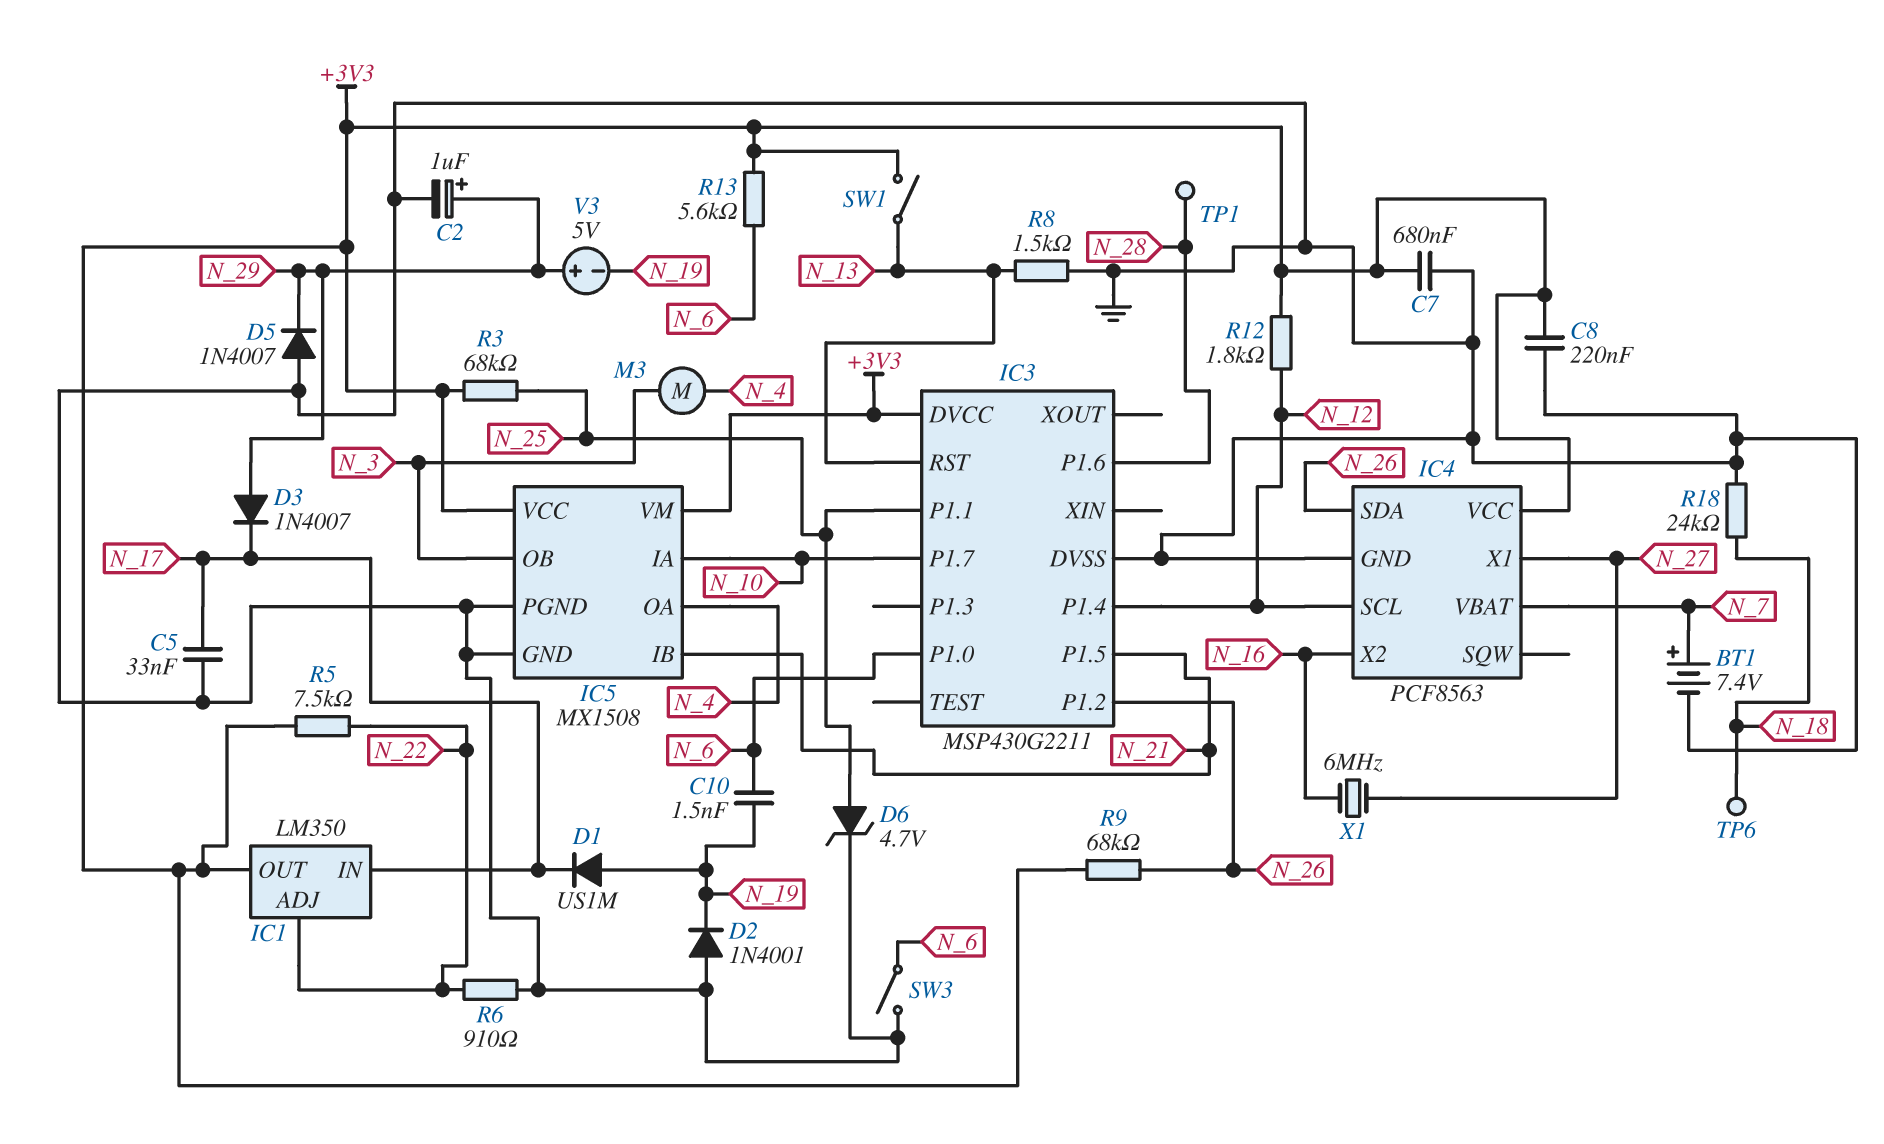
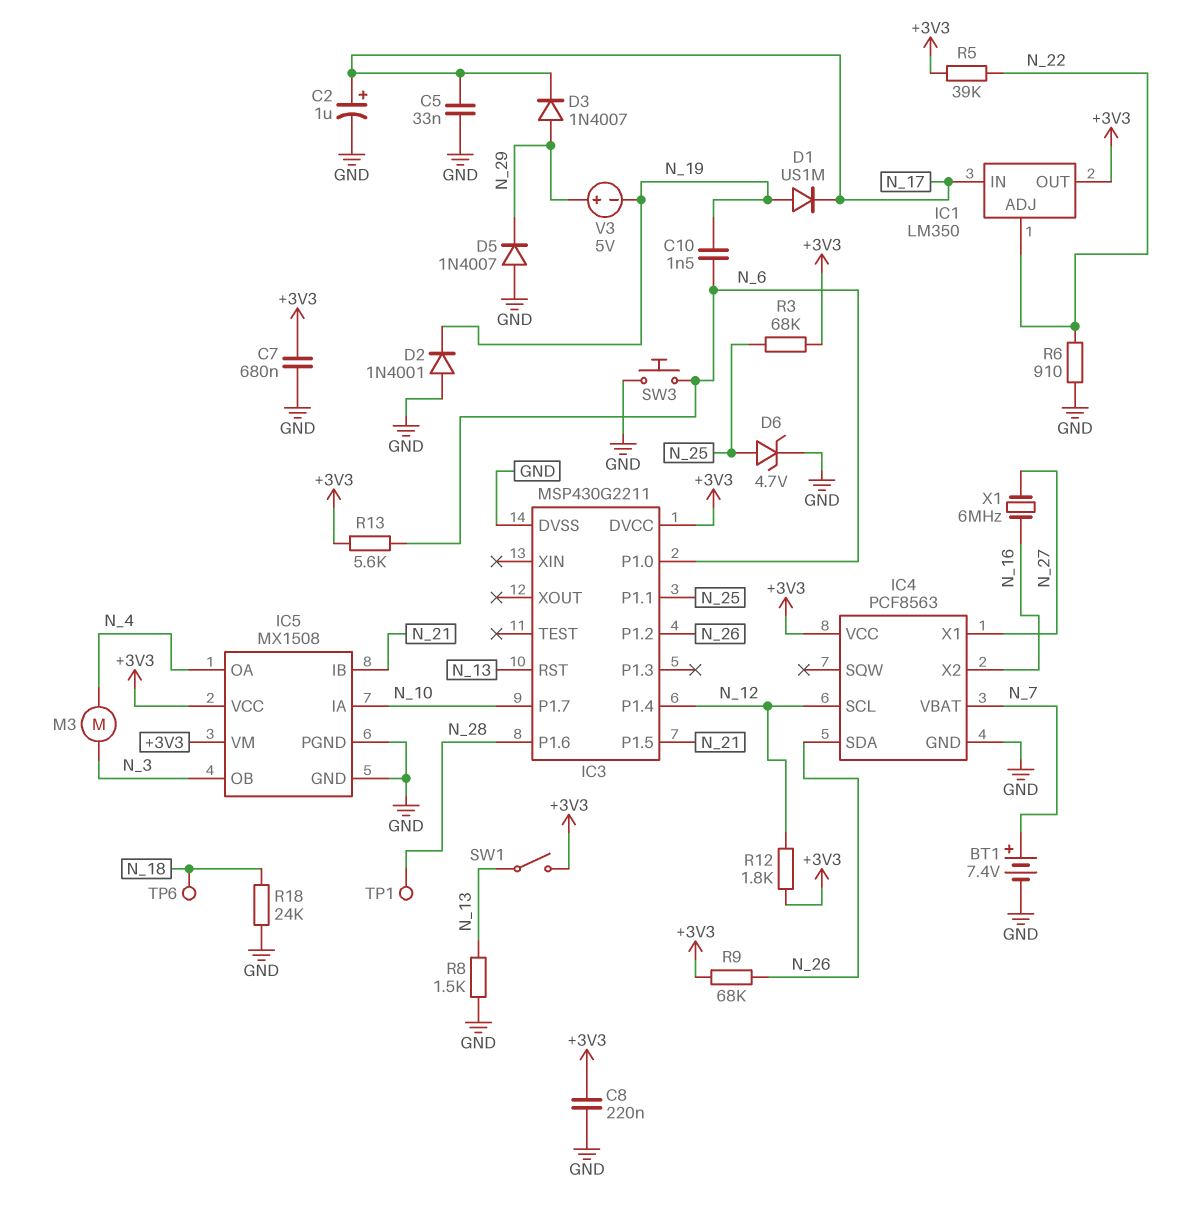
C2: 1uF (plus N_29, minus GND) -> 1uF (plus N_17, minus GND)
R5: 7.5k (+3V3, N_22) -> 39k (+3V3, N_22)
SW3: switch (GND, N_6) -> button (GND, N_6)

